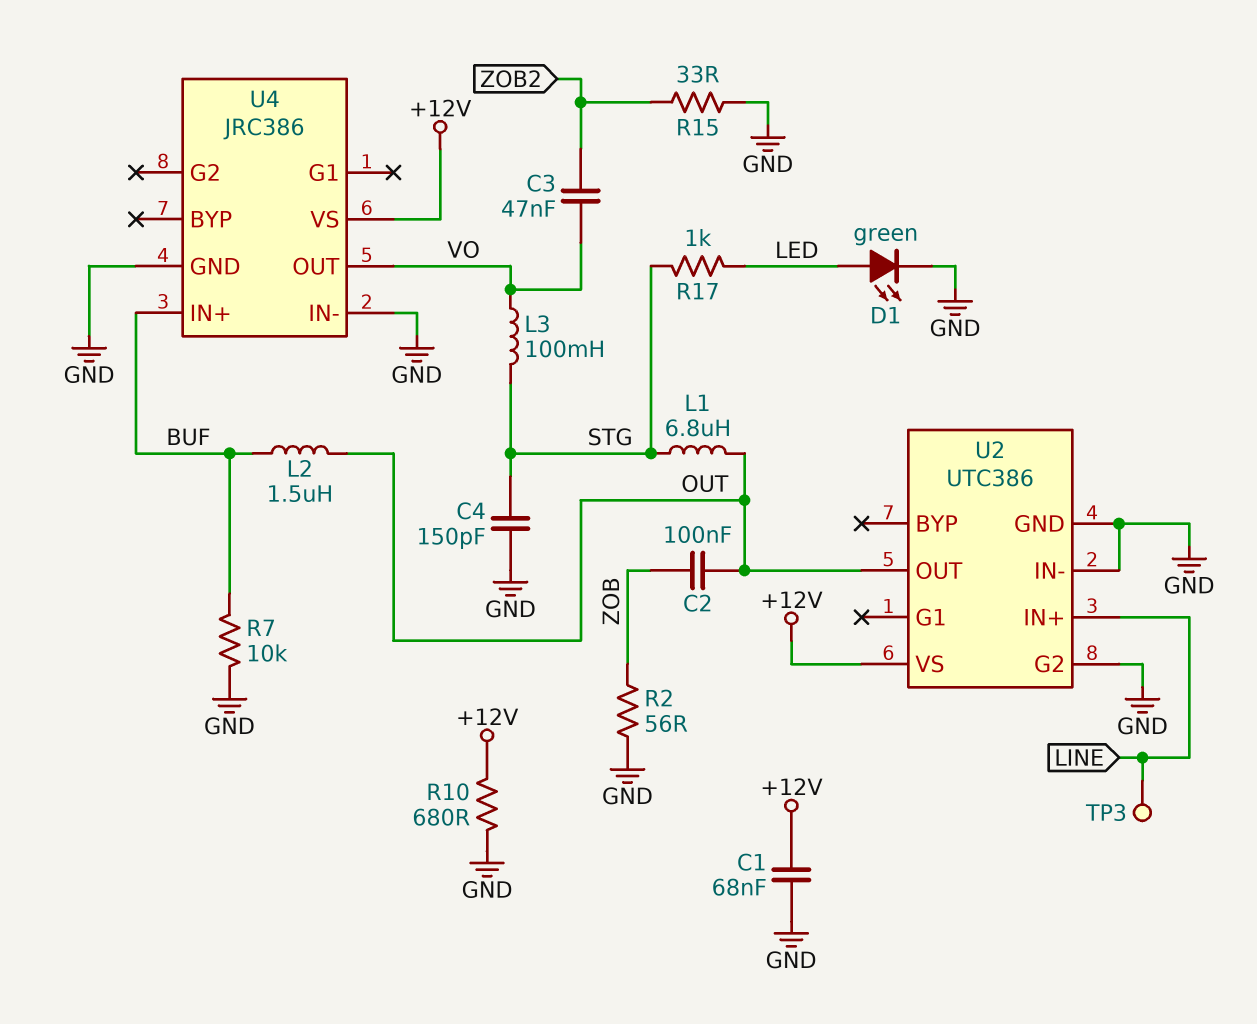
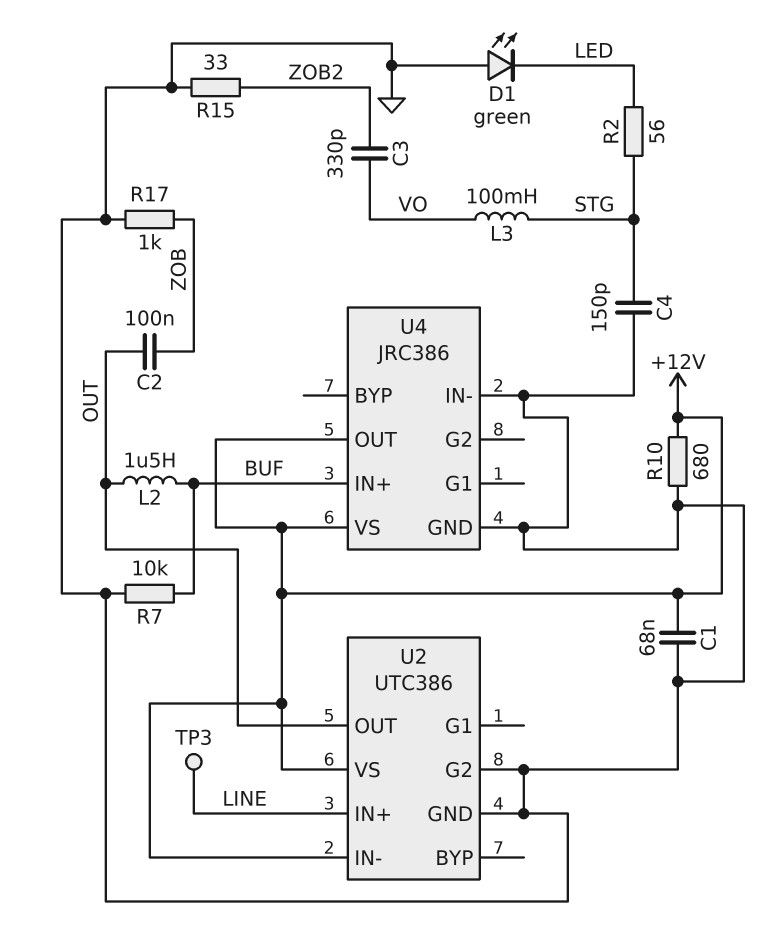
C3: 47nF (VO, ZOB2) -> 330pF (VO, ZOB2)
D1: LED green (A LED, K GND) -> LED green (A GND, K LED)
L1: 6.8uH (OUT, STG) -> none
R2: 56 (GND, ZOB) -> 56 (LED, STG)
R17: 1k (LED, STG) -> 1k (GND, ZOB)
U2 pin IN-: GND -> +12V
U4 pin OUT: VO -> +12V

